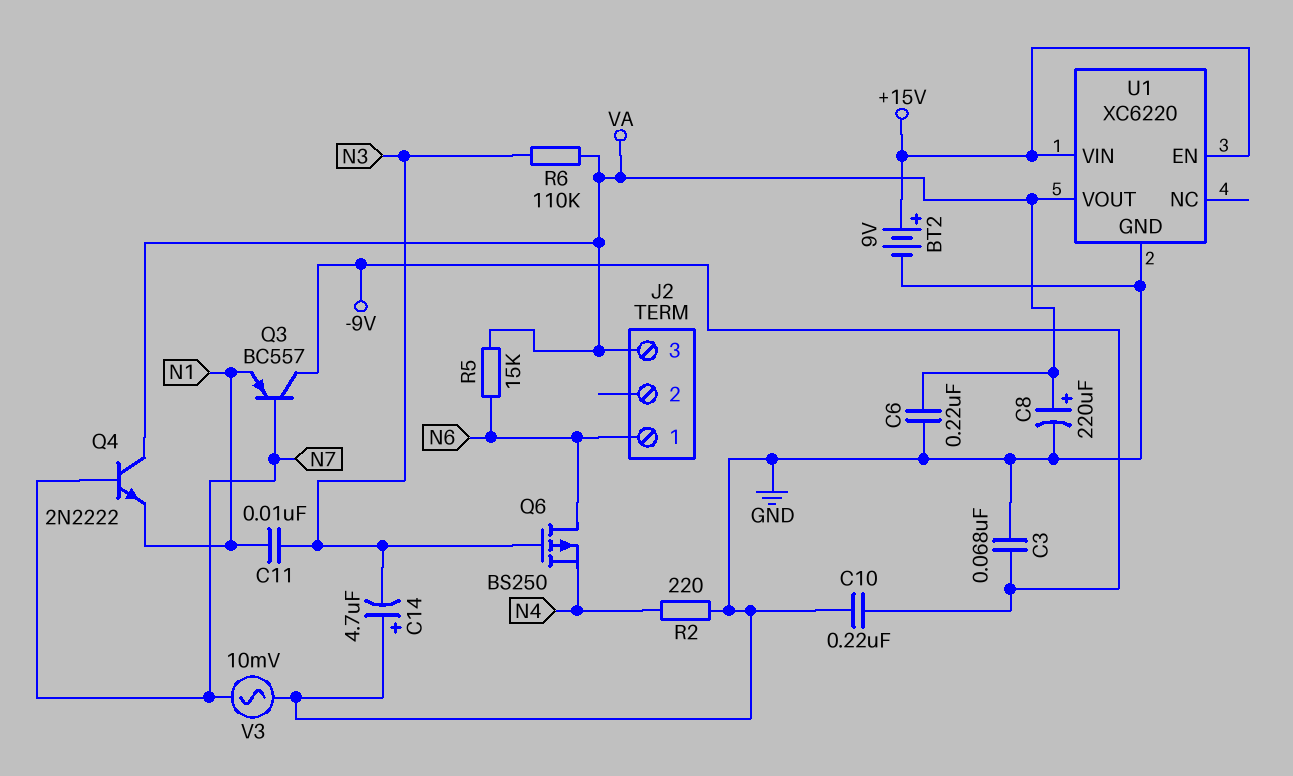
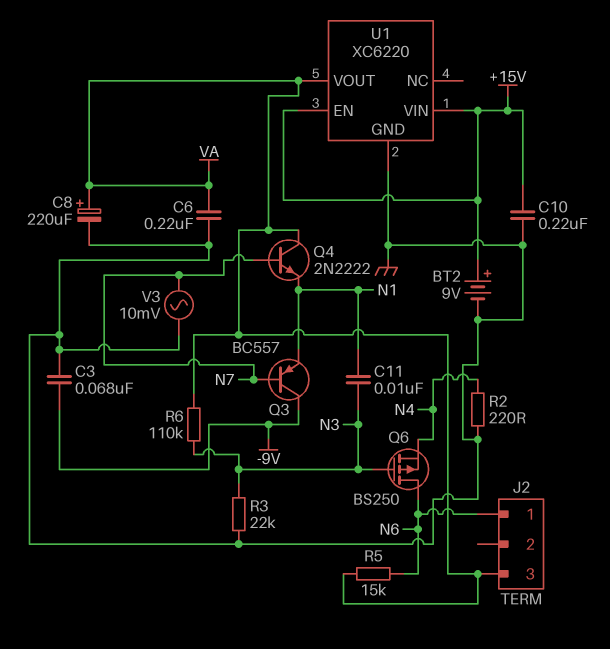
C10: 220nF (-9V, GND) -> 220nF (+15V, GND)
C14: 4.7uF (plus GND, minus N3) -> none
R3: none -> 22k (GND, N3)

